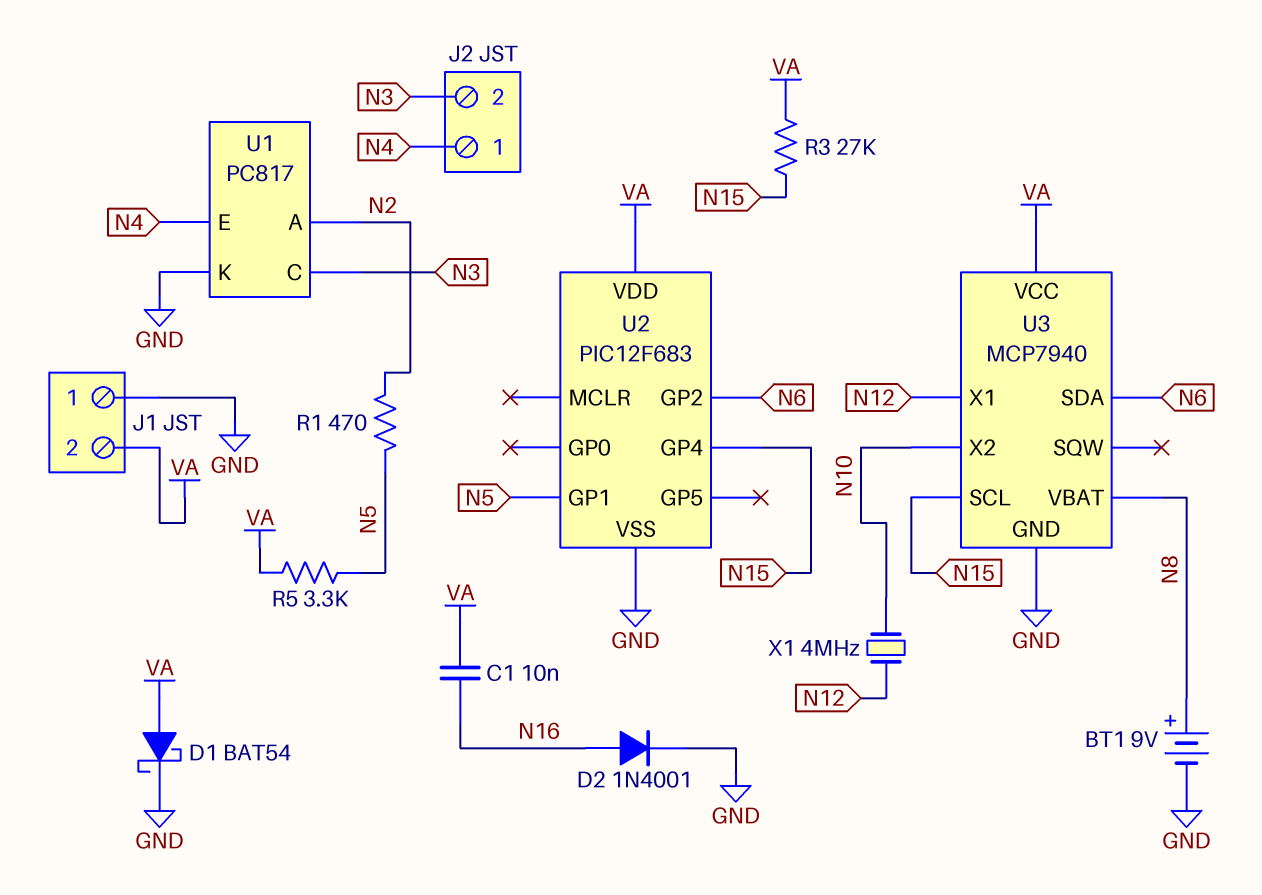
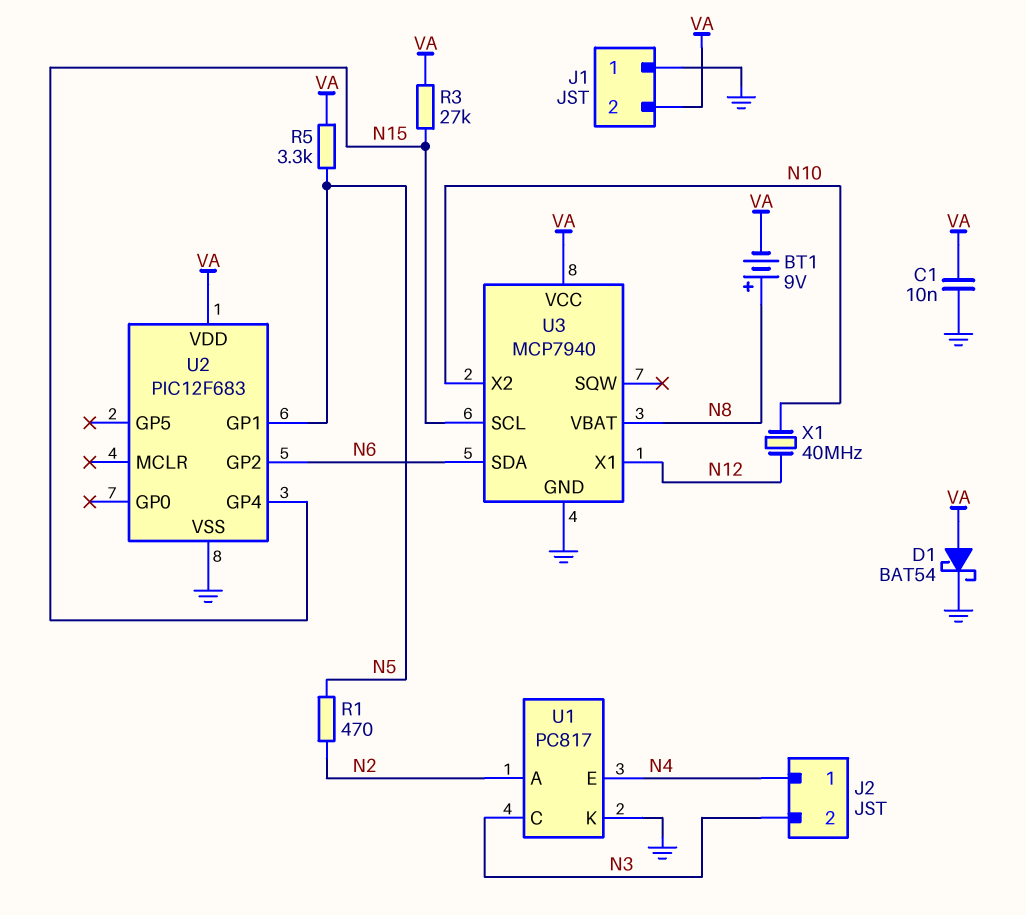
BT1: 9V (plus N8, minus GND) -> 9V (plus N8, minus VA)
C1: 10nF (N16, VA) -> 10nF (GND, VA)
D2: diode 1N4001 (A N16, K GND) -> none
X1: 4MHz (N10, N12) -> 40MHz (N10, N12)

